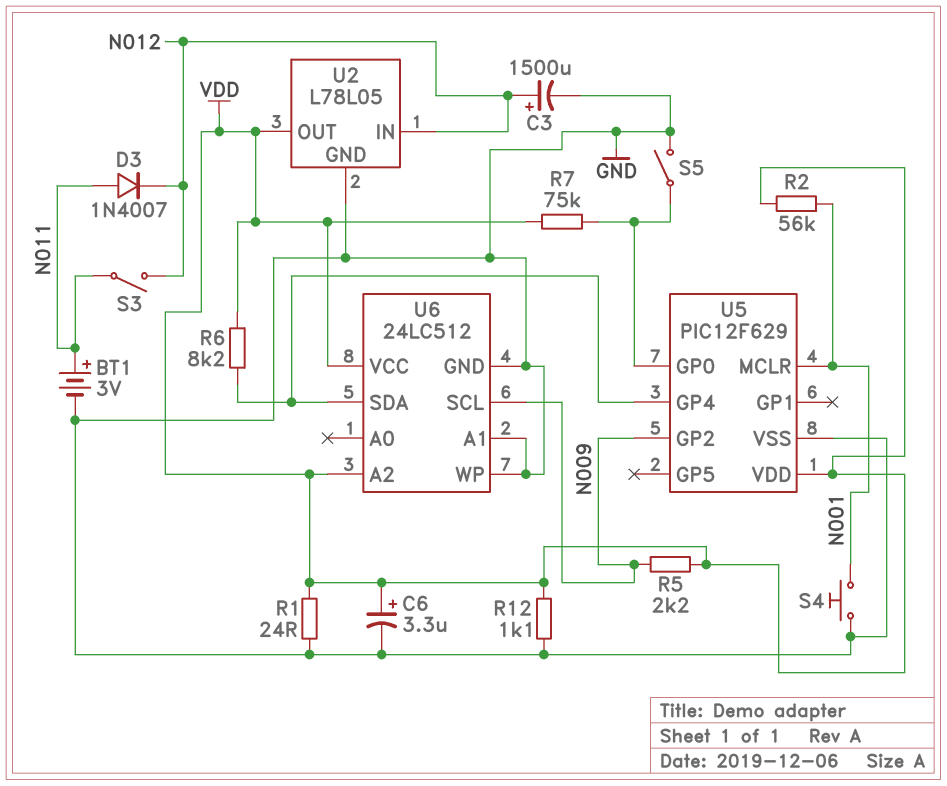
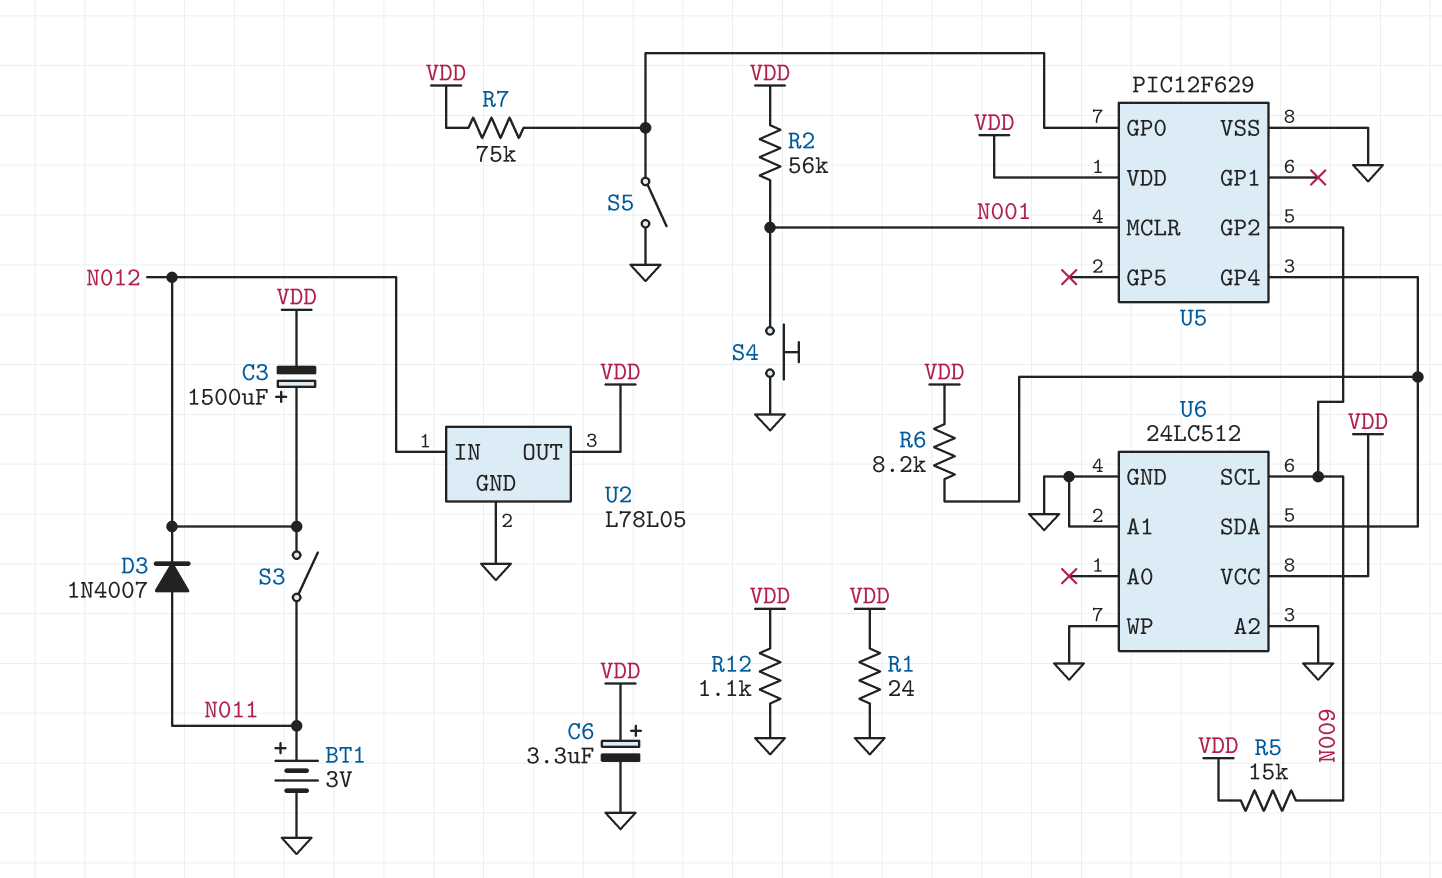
C3: 1500uF (plus N012, minus GND) -> 1500uF (plus N012, minus VDD)
R5: 2.2k (N009, VDD) -> 15k (N009, VDD)
U6 pin A2: VDD -> GND

